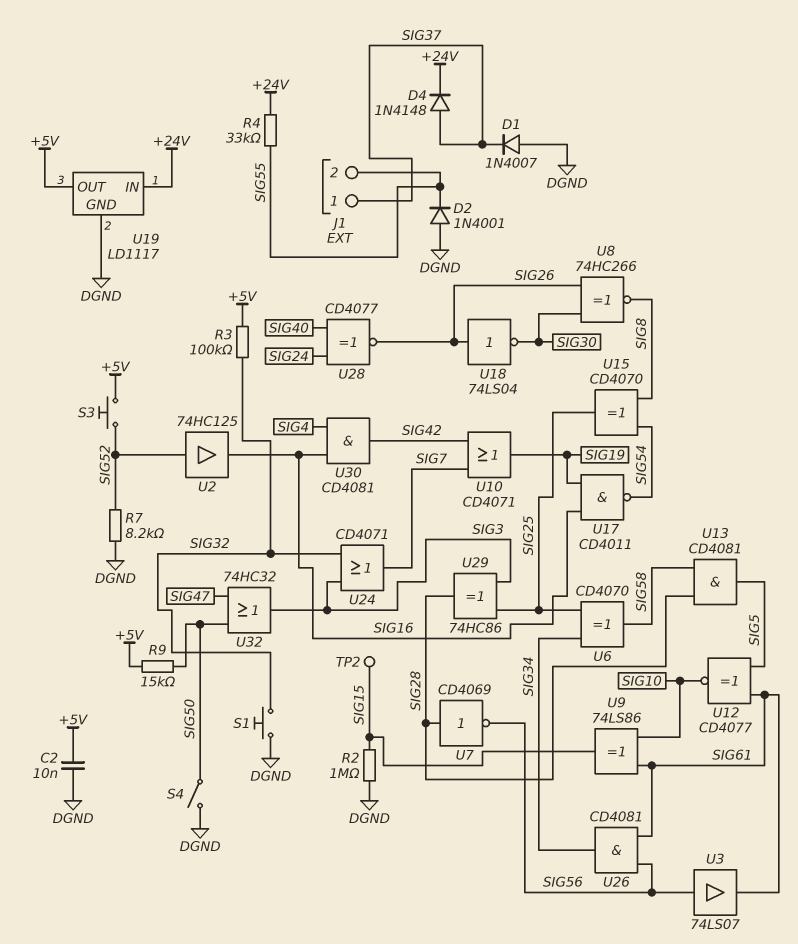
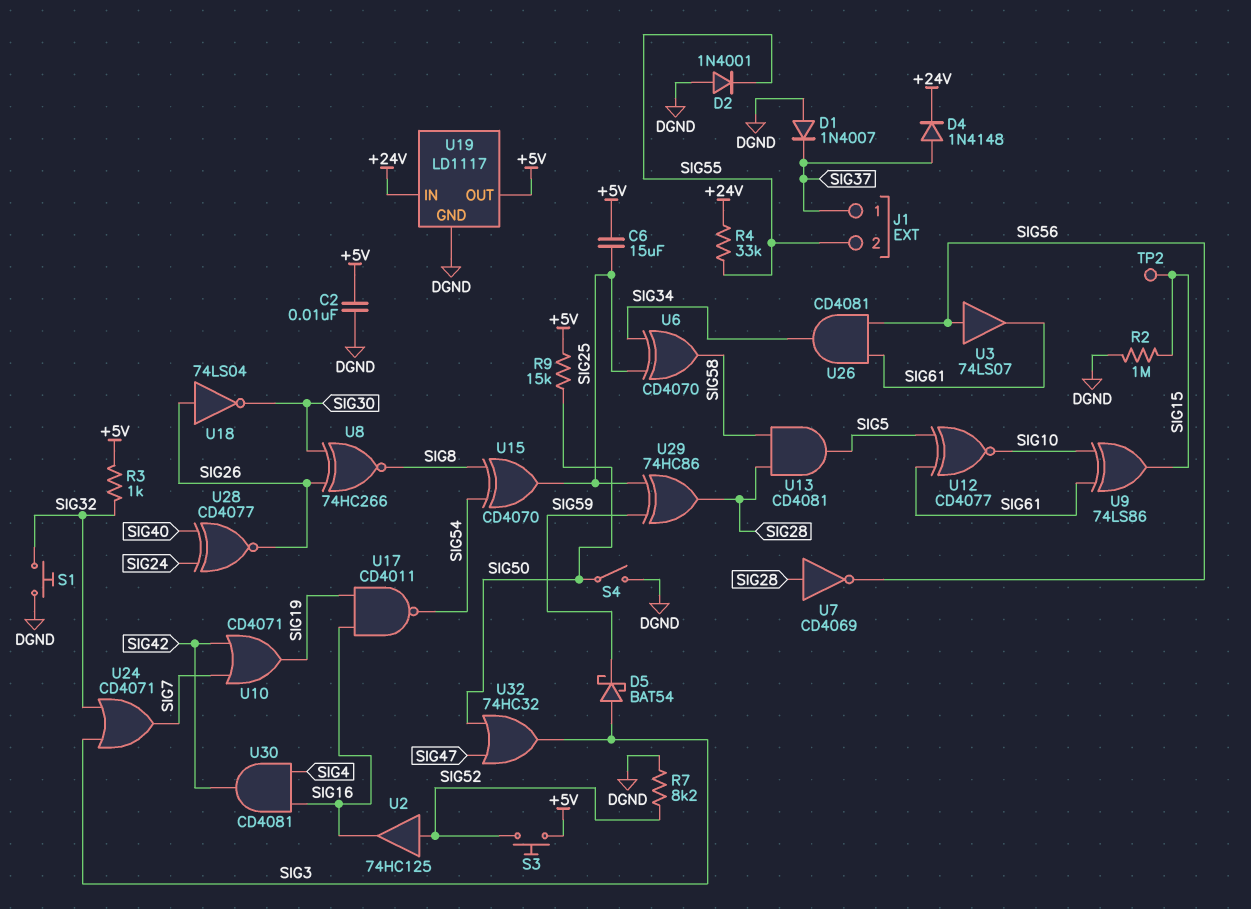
C6: none -> 15uF (+5V, SIG25)
D5: none -> schottky BAT54 (A SIG3, K SIG59)
R3: 100k (+5V, SIG32) -> 1k (+5V, SIG32)
U29: XOR 74HC86 (in SIG3, in SIG25, out SIG28) -> XOR 74HC86 (in SIG25, in SIG59, out SIG28)

